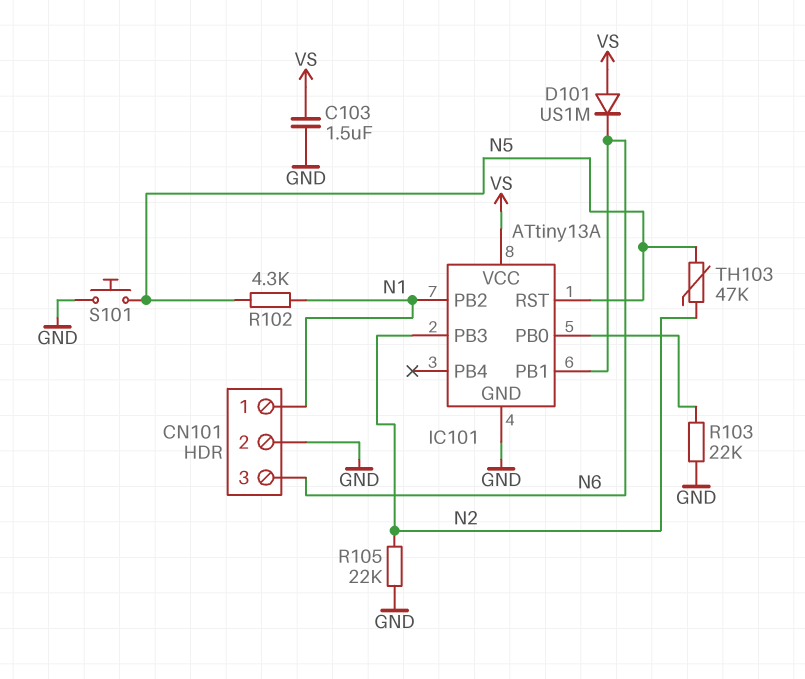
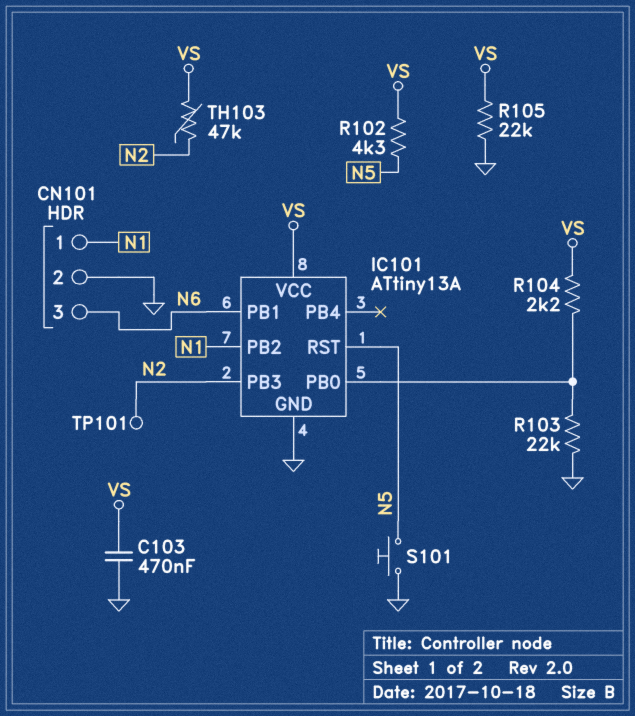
C103: 1.5uF (GND, VS) -> 470nF (GND, VS)
D101: diode US1M (A VS, K N6) -> none
R102: 4.3k (N1, N5) -> 4.3k (N5, VS)
R104: none -> 2.2k (IC101/PB0, VS)
R105: 22k (GND, N2) -> 22k (GND, VS)
TH103: 47k (N2, N5) -> 47k (N2, VS)
TP101: none -> test point (N2)

